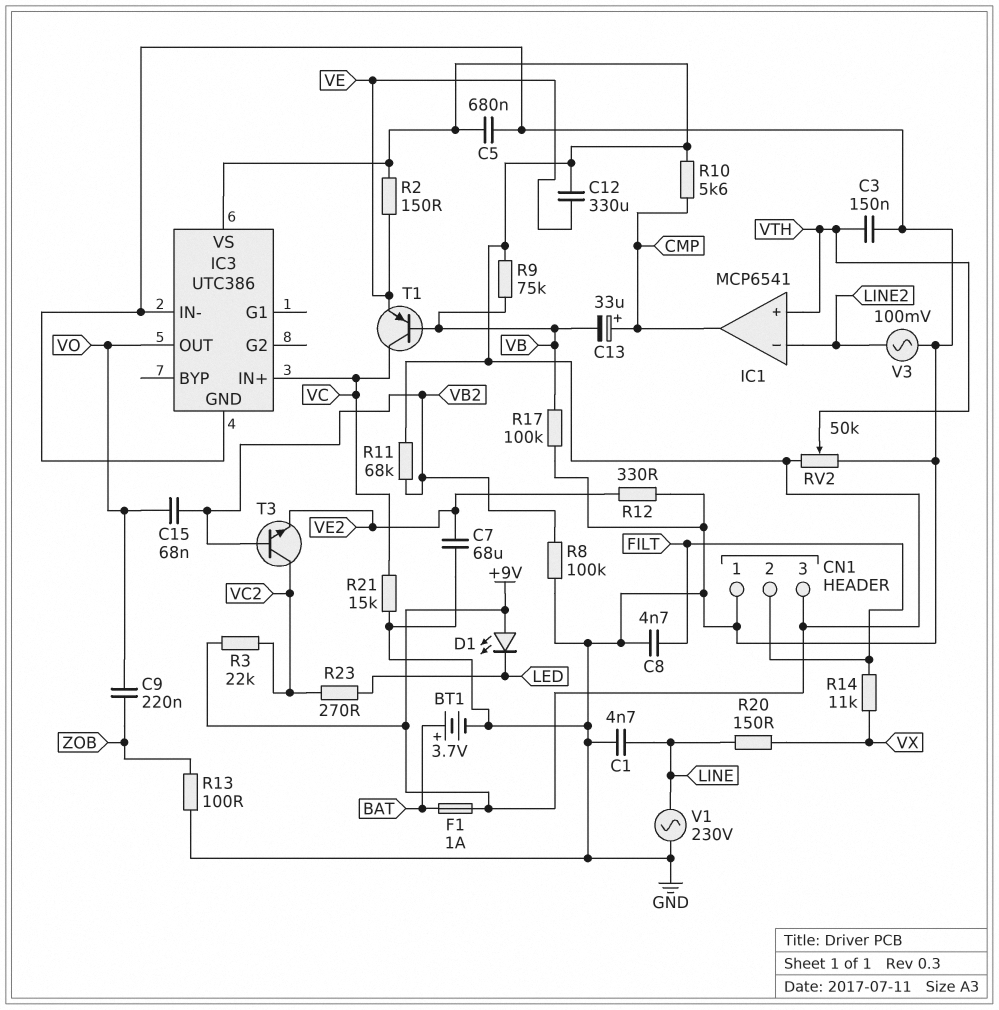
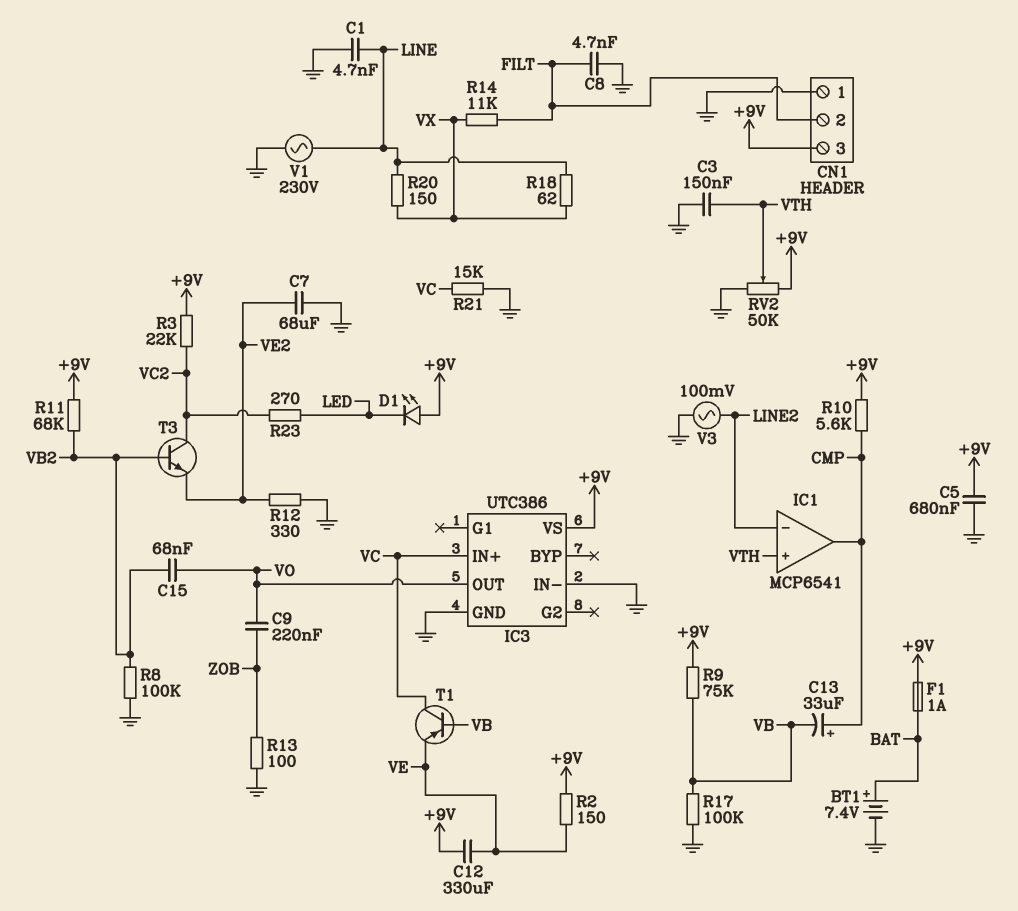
BT1: 3.7V (plus BAT, minus GND) -> 7.4V (plus BAT, minus GND)
R18: none -> 62 (LINE, VX)

